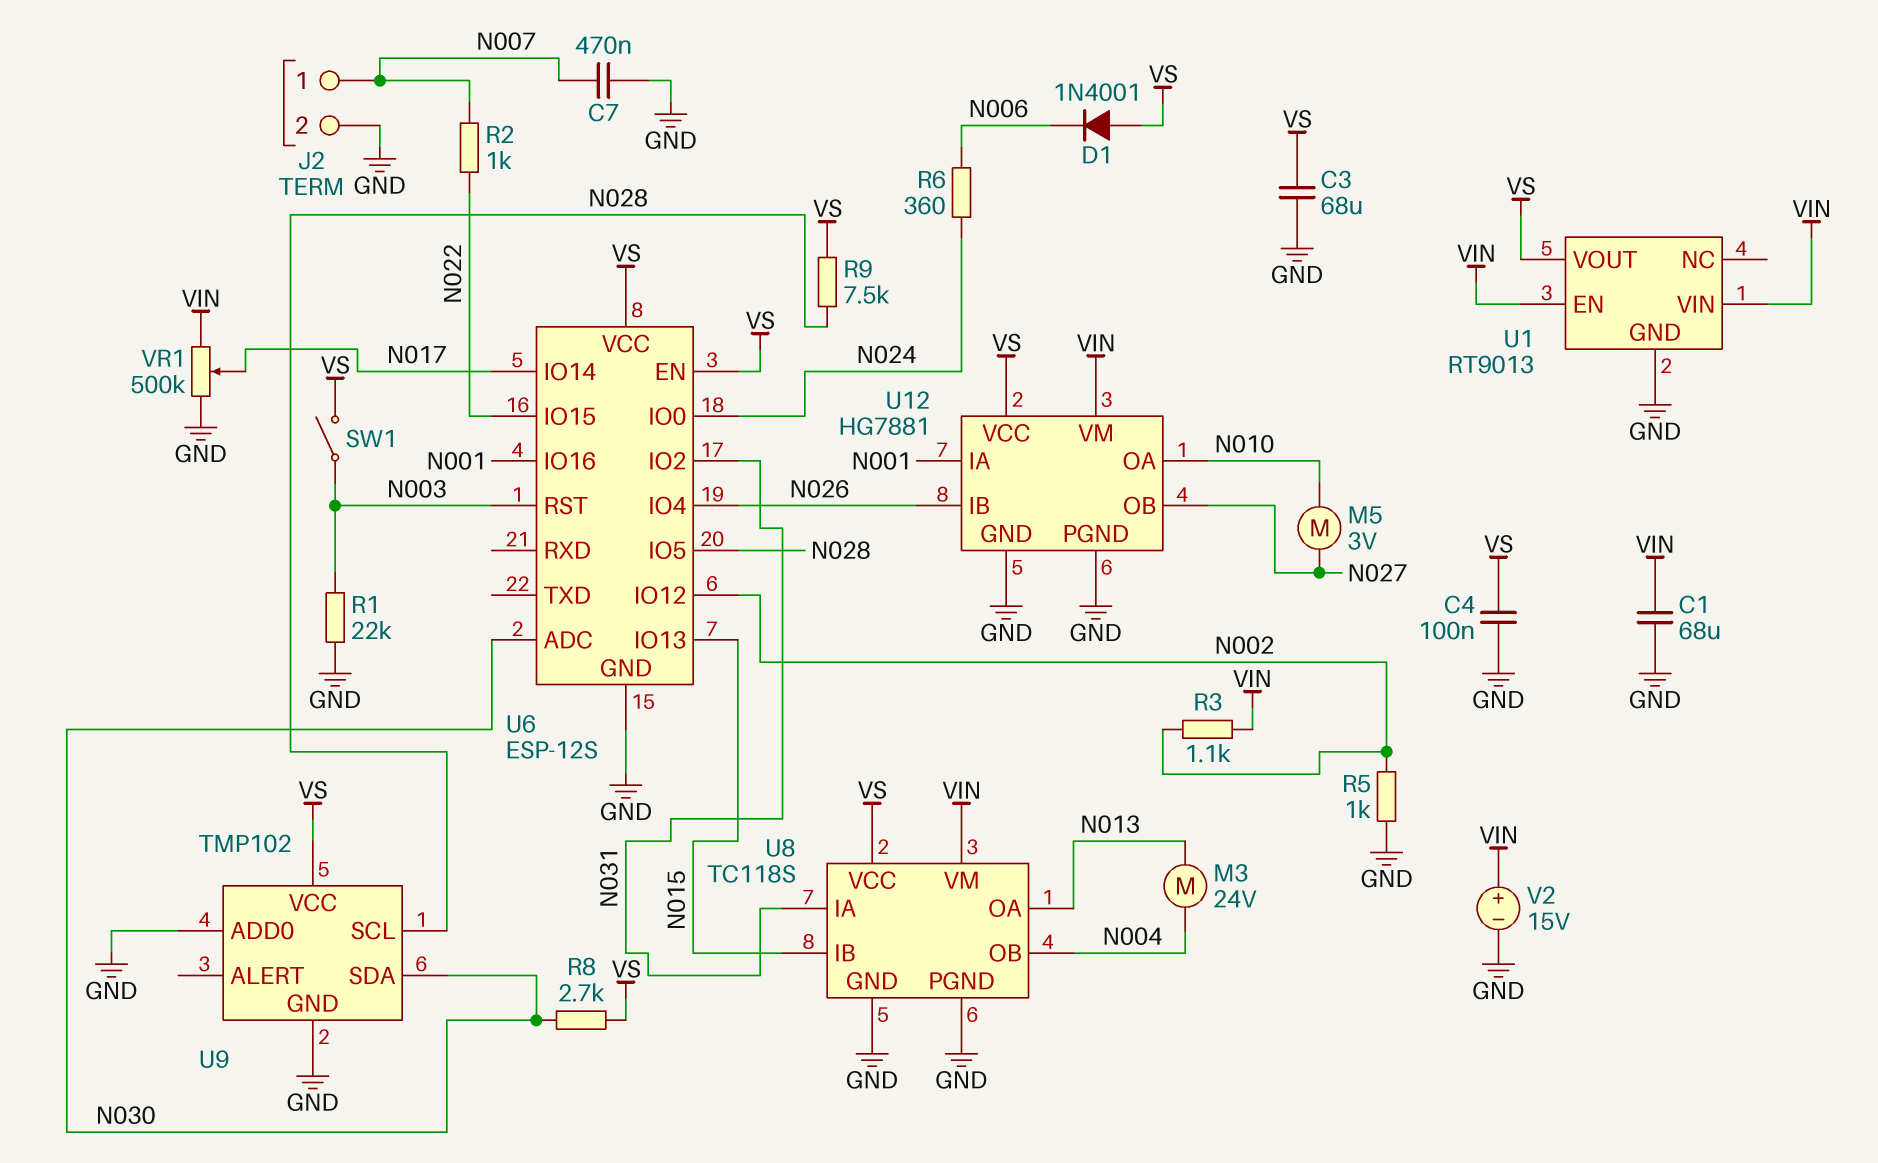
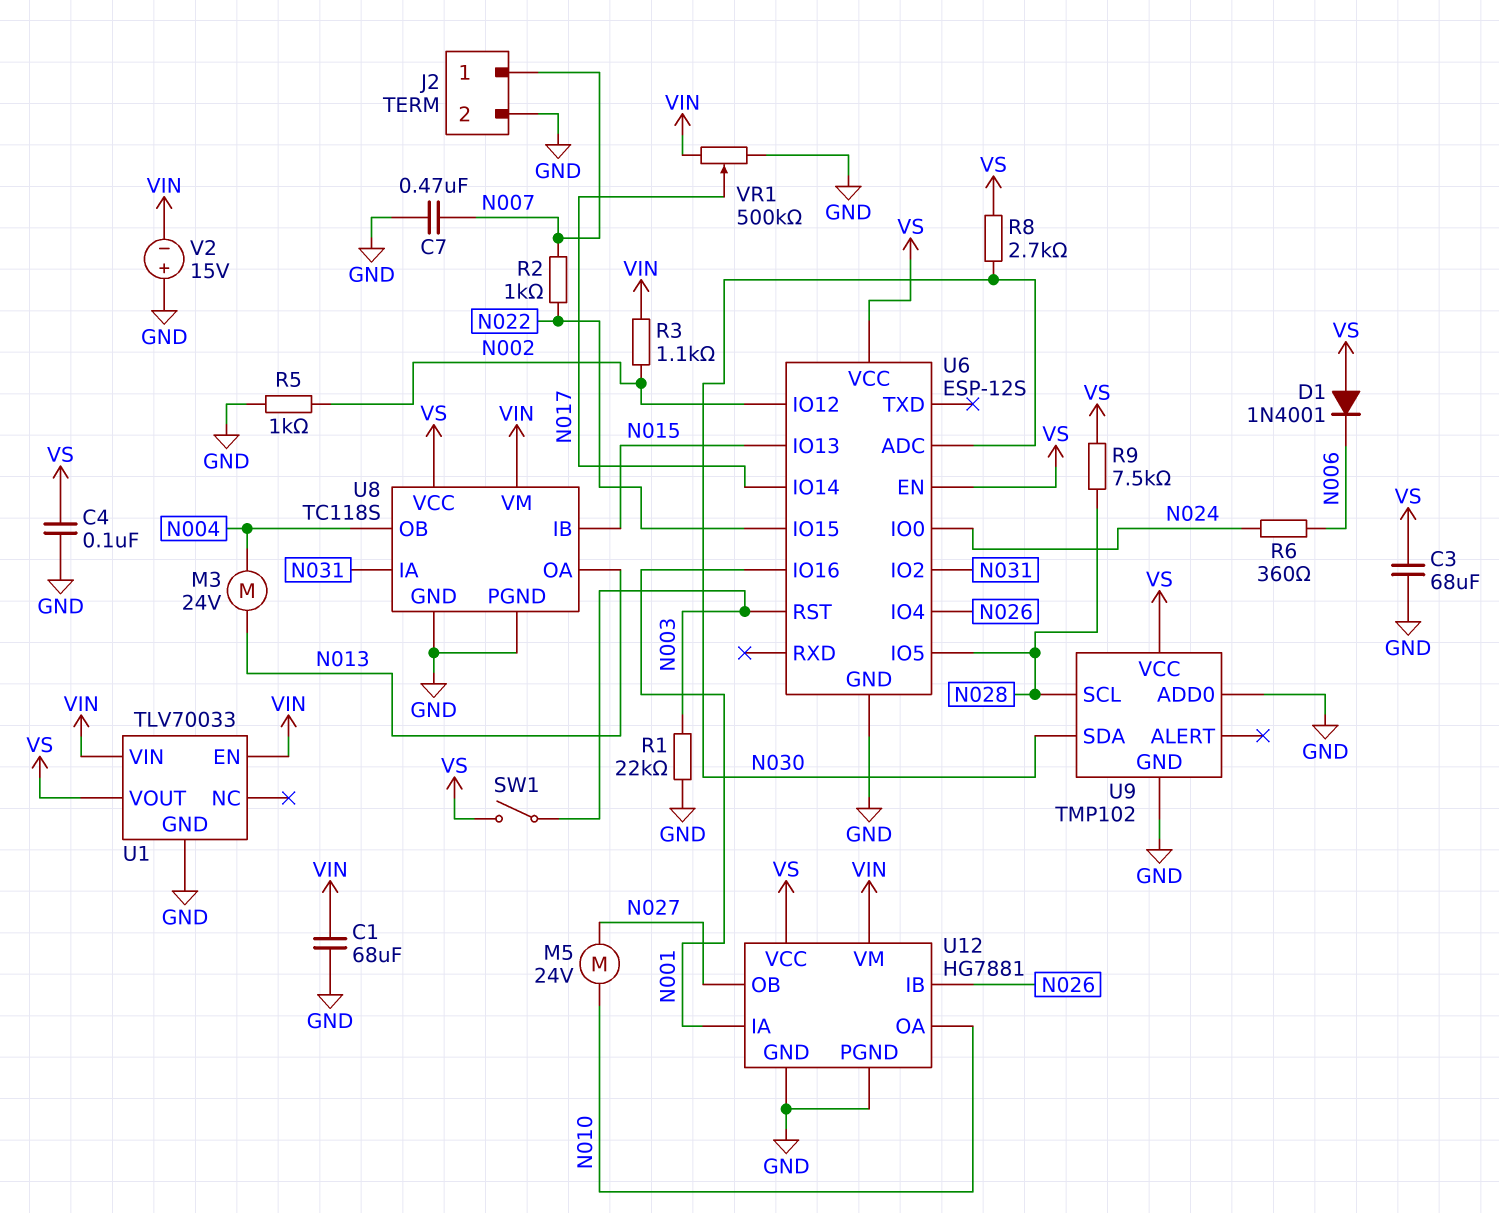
M5: motor 3V (N010, N027) -> motor 24V (N010, N027)
U1: RT9013 -> TLV70033
V2: 15V (plus VIN, minus GND) -> 15V (plus GND, minus VIN)

